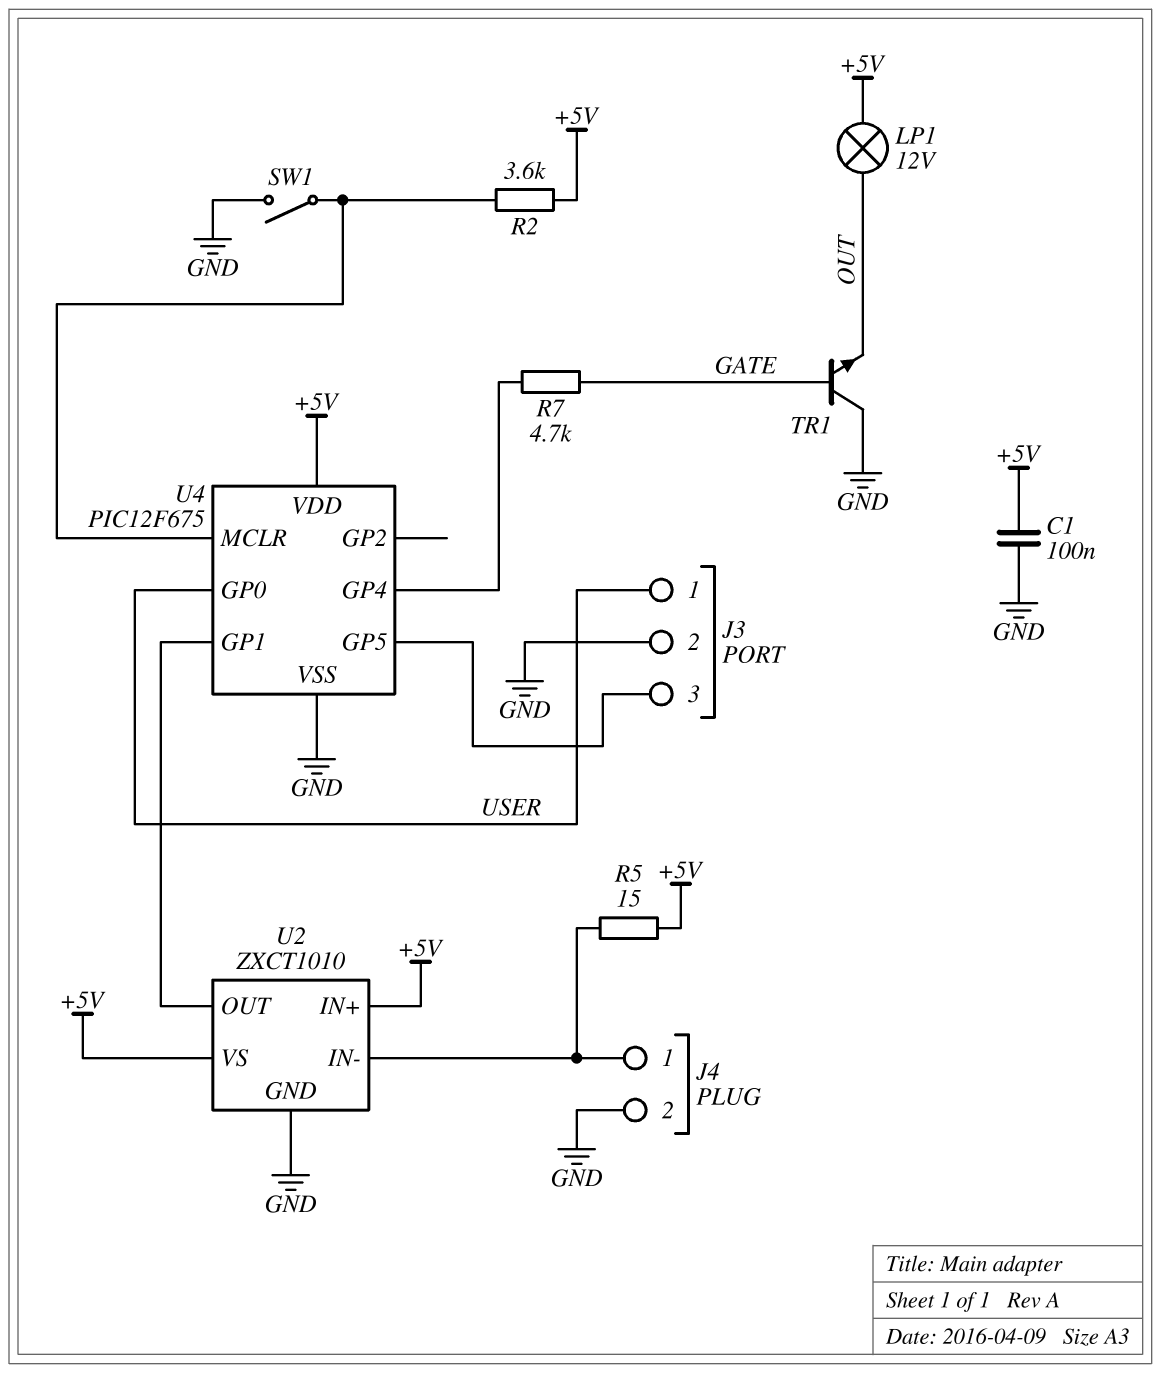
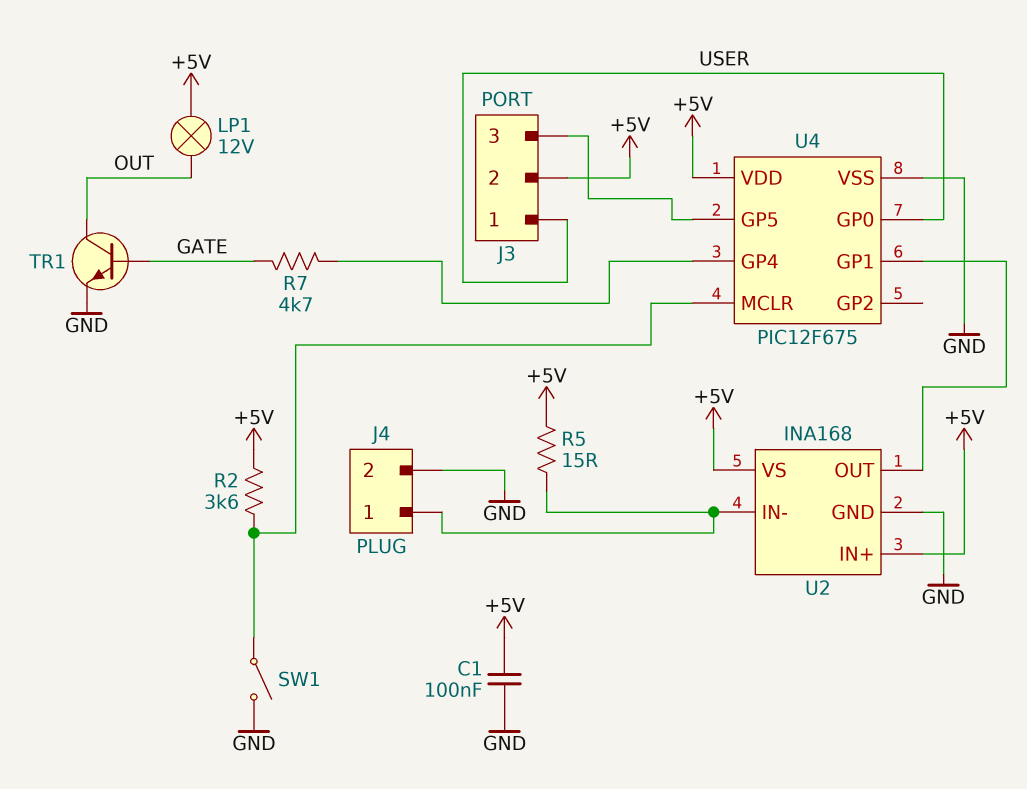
J3 pin 2: GND -> +5V
TR1: NPN (B GATE, C GND, E OUT) -> NPN (B GATE, C OUT, E GND)
U2: ZXCT1010 -> INA168

